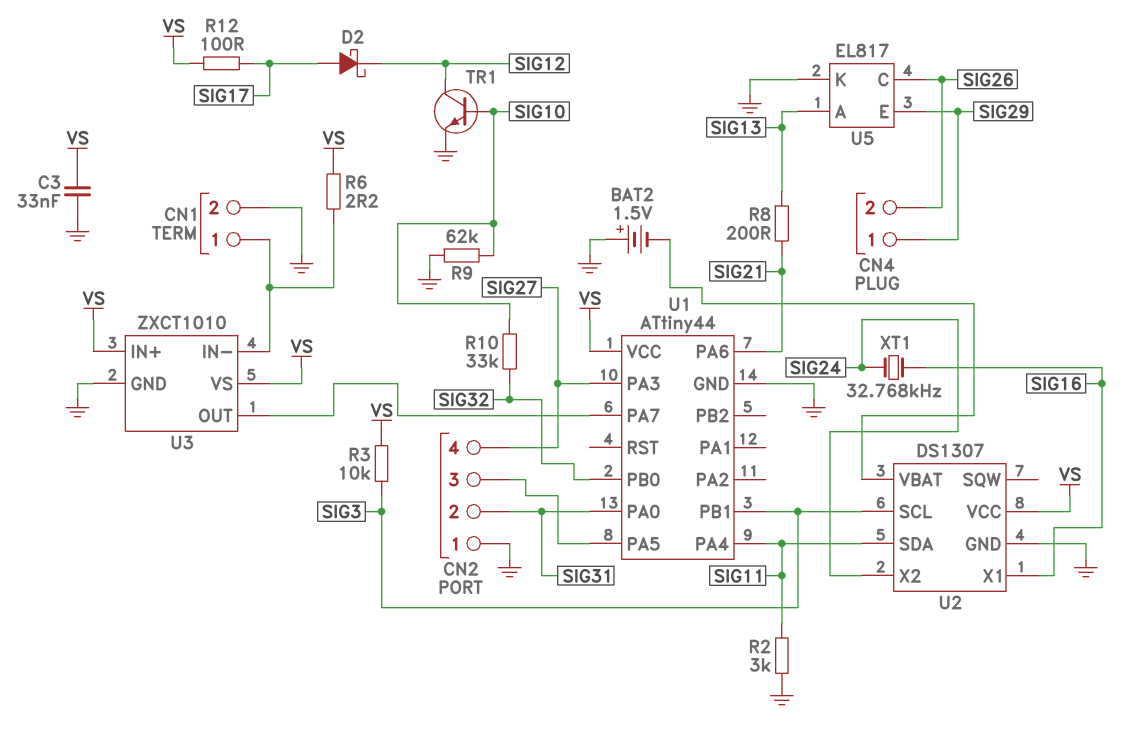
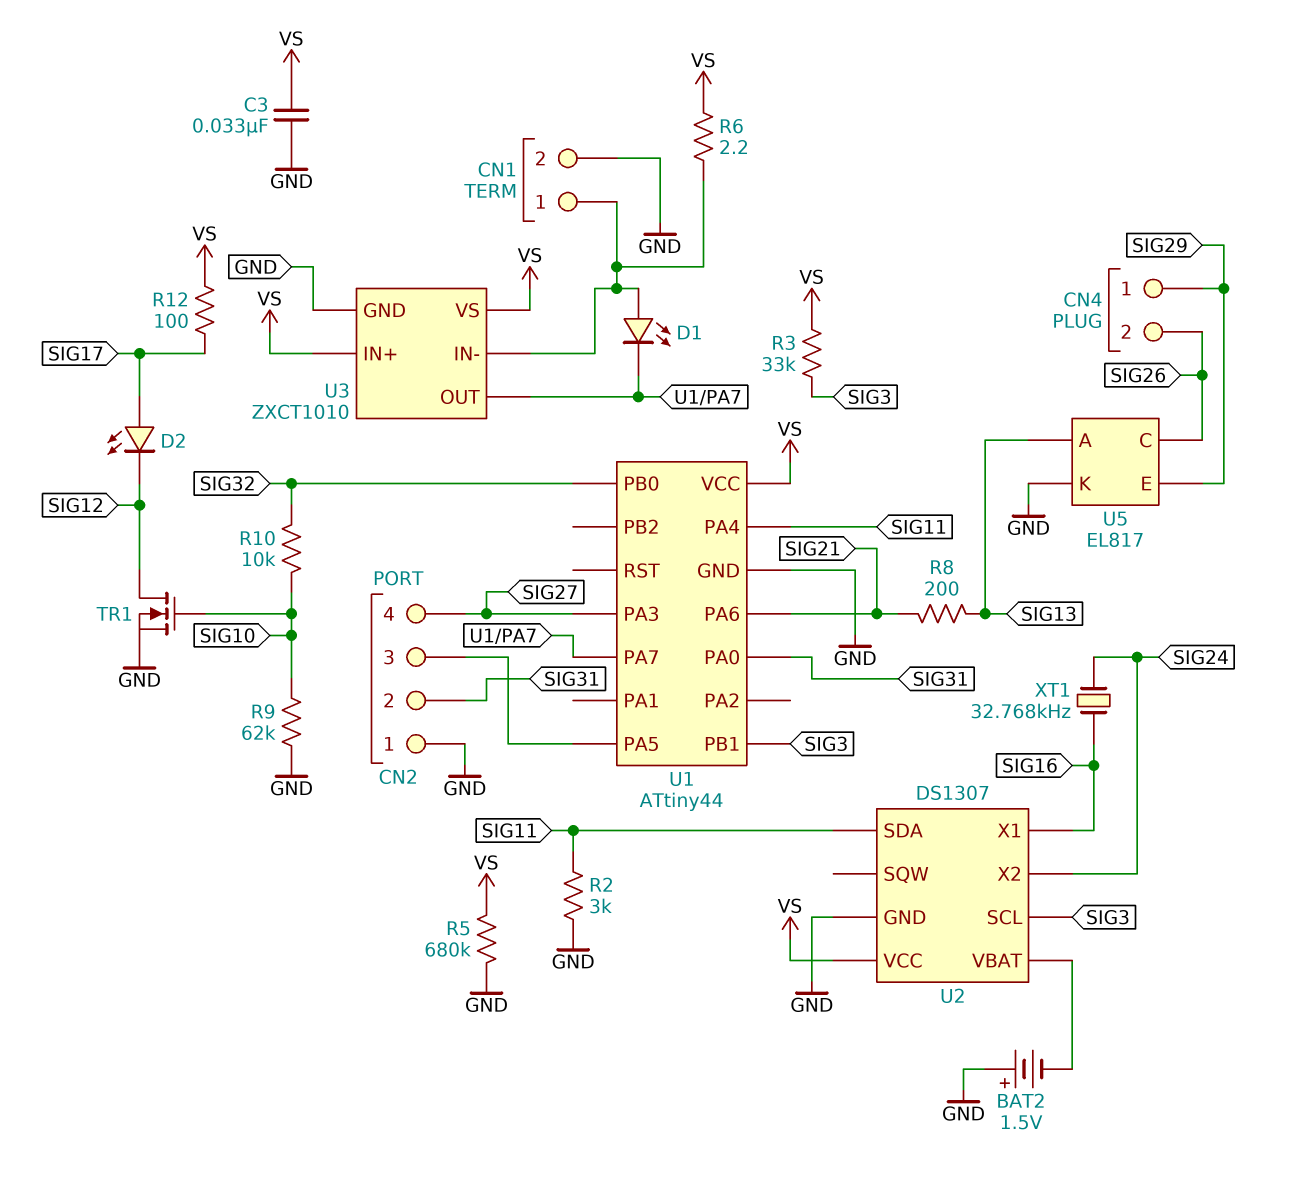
D1: none -> LED (A CN1/1, K U1/PA7)
D2: schottky (A SIG17, K SIG12) -> LED (A SIG17, K SIG12)
R3: 10k (SIG3, VS) -> 33k (SIG3, VS)
R5: none -> 680k (GND, VS)
R10: 33k (SIG10, SIG32) -> 10k (SIG10, SIG32)
TR1: NPN (B SIG10, C SIG12, E GND) -> NMOS (G SIG10, D SIG12, S GND)

